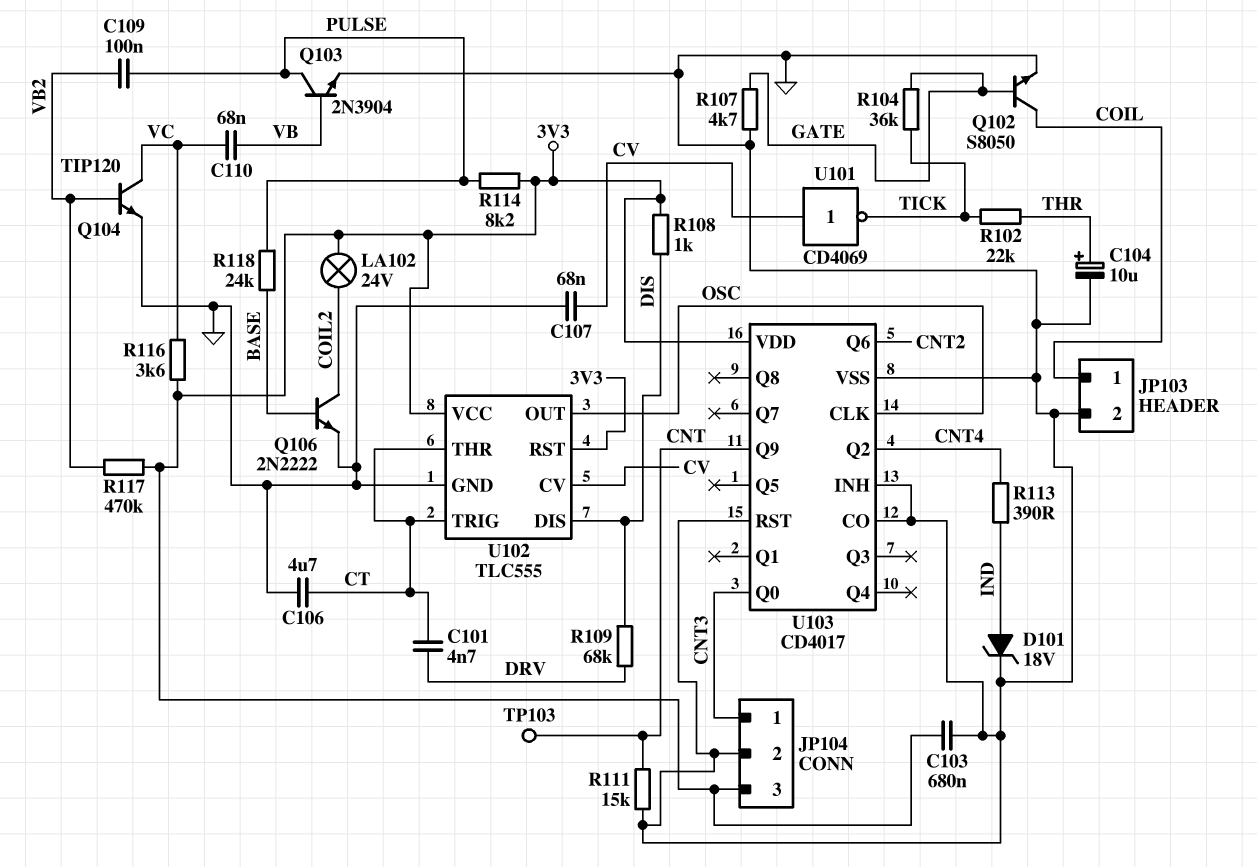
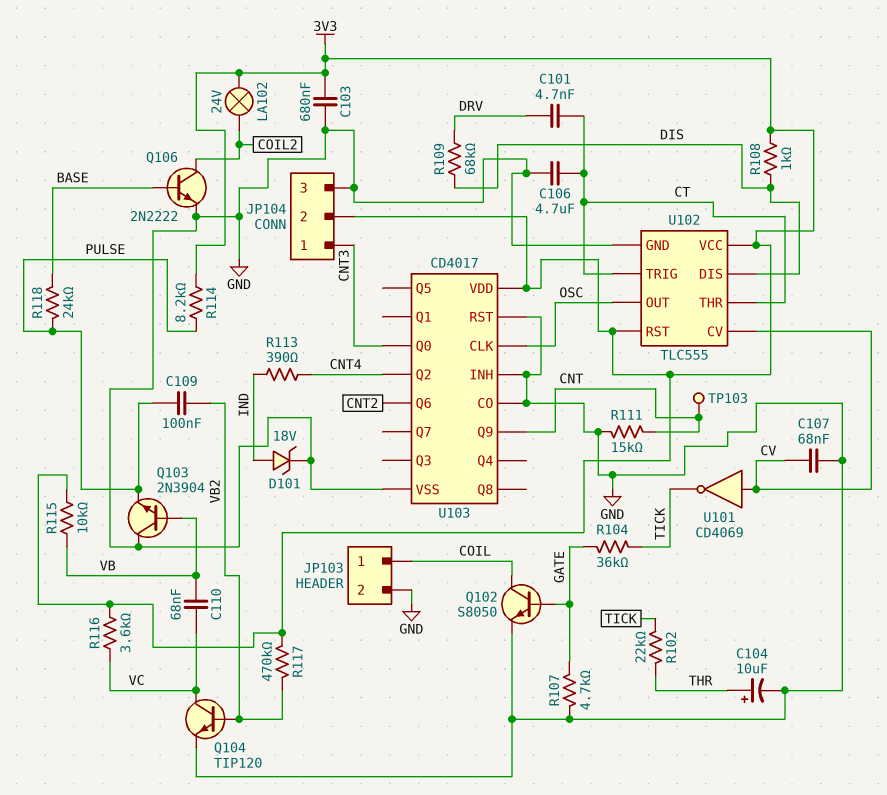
JP104 pin 2: GND -> 3V3
JP104 pin 3: 3V3 -> GND
Q103: NPN 2N3904 (B VB, C PULSE, E GND) -> NPN 2N3904 (B VB, C GND, E PULSE)
R115: none -> 10k (3V3, VB)

